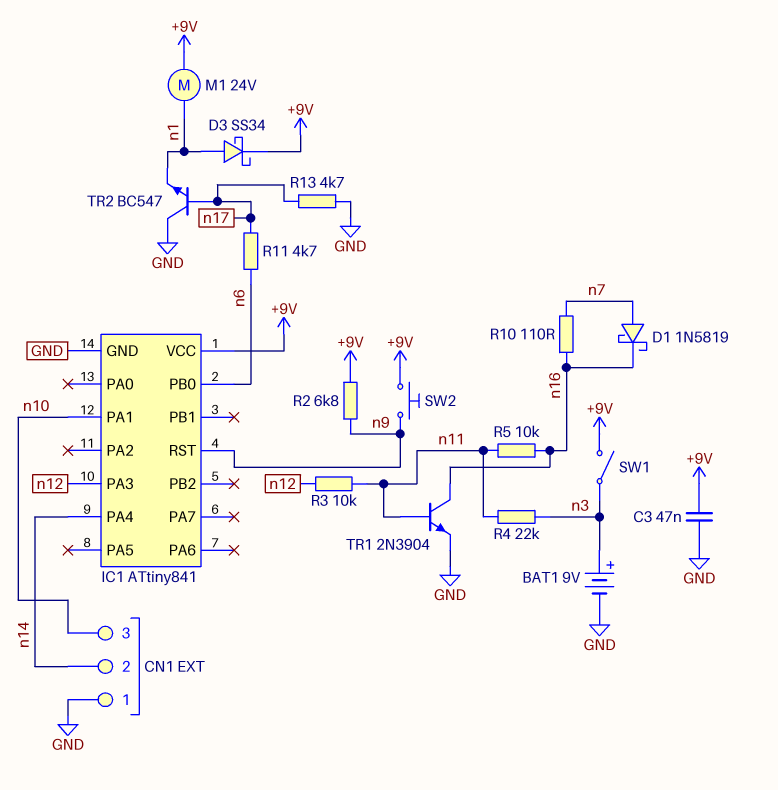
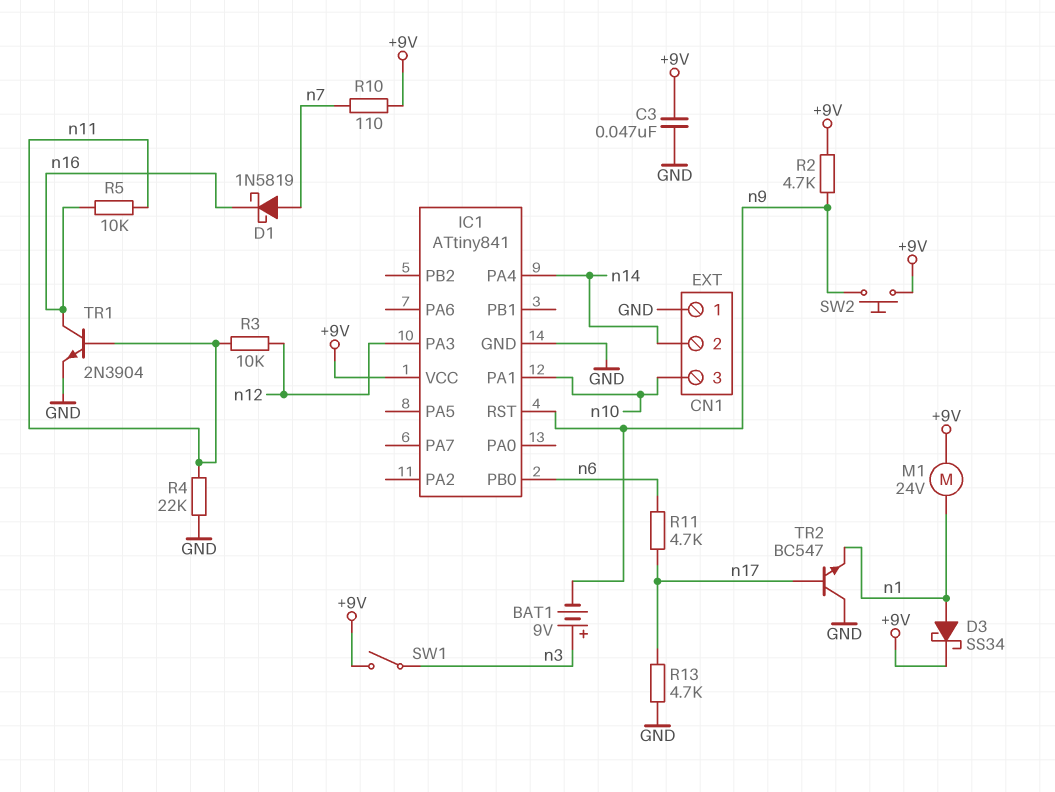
BAT1: 9V (plus n3, minus GND) -> 9V (plus n3, minus n9)
R2: 6.8k (+9V, n9) -> 4.7k (+9V, n9)
R4: 22k (n3, n11) -> 22k (GND, n11)
R10: 110 (n7, n16) -> 110 (+9V, n7)

